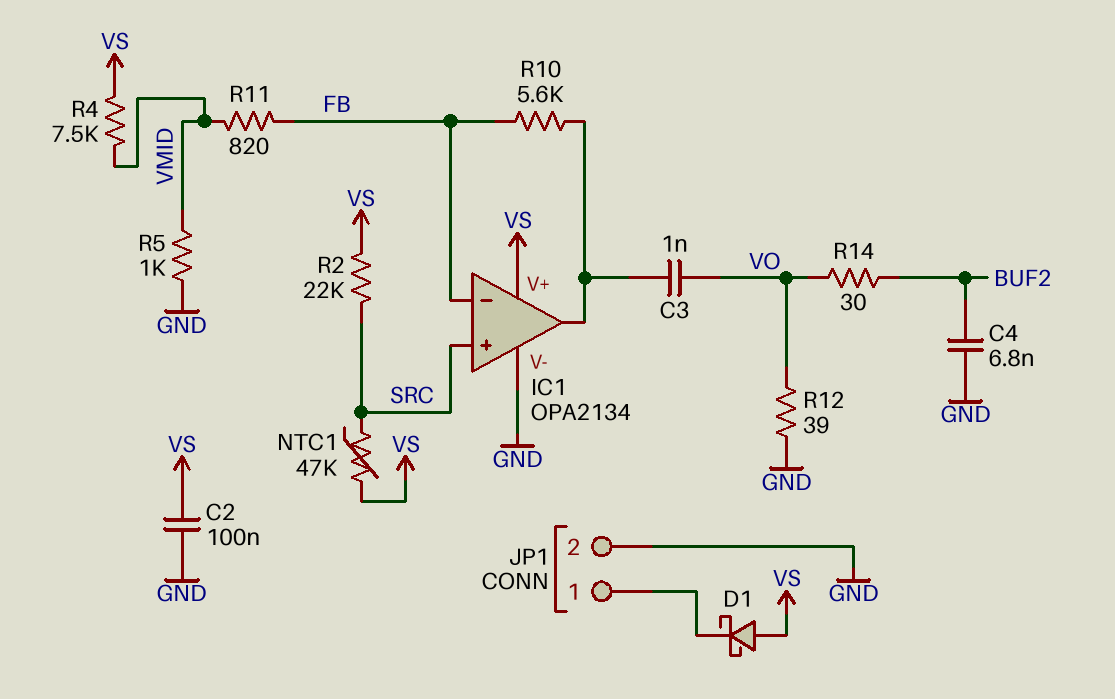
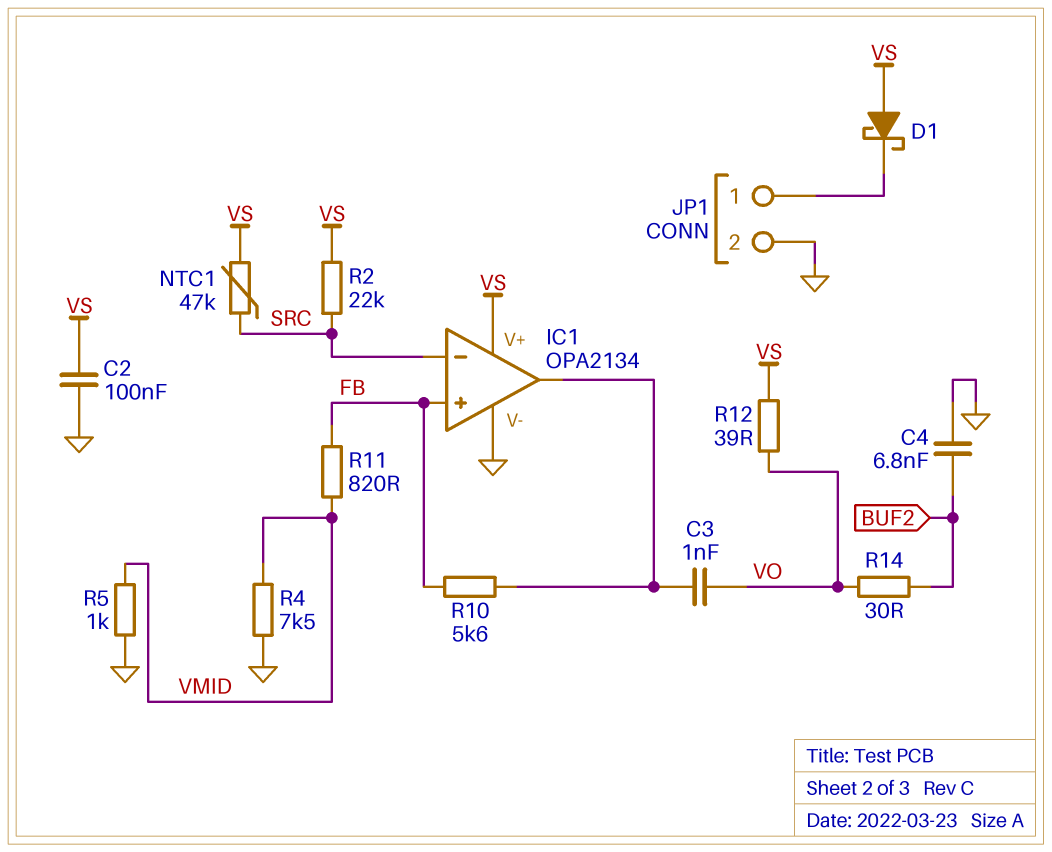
IC1 pin in+: SRC -> FB
IC1 pin in-: FB -> SRC
R4: 7.5k (VMID, VS) -> 7.5k (GND, VMID)
R12: 39 (GND, VO) -> 39 (VO, VS)

